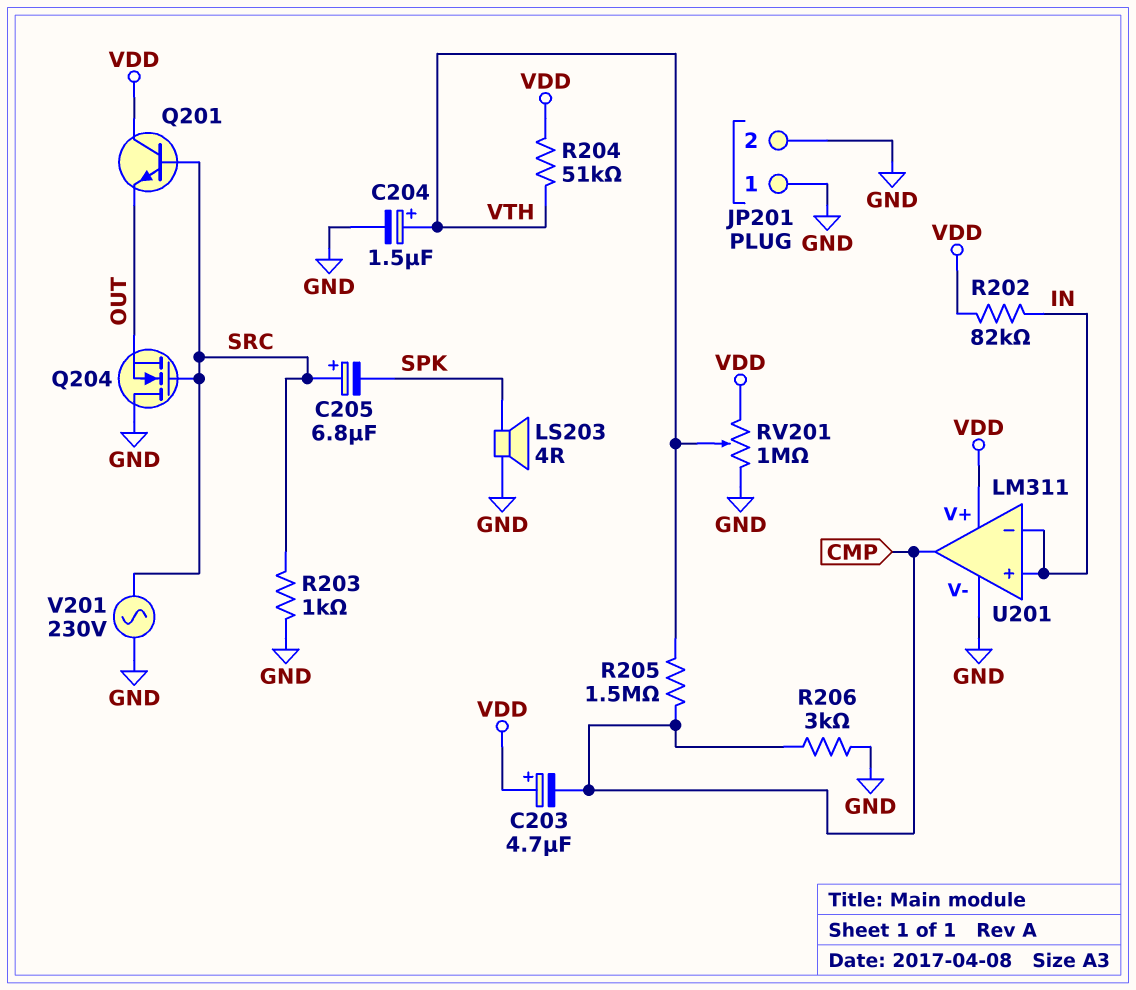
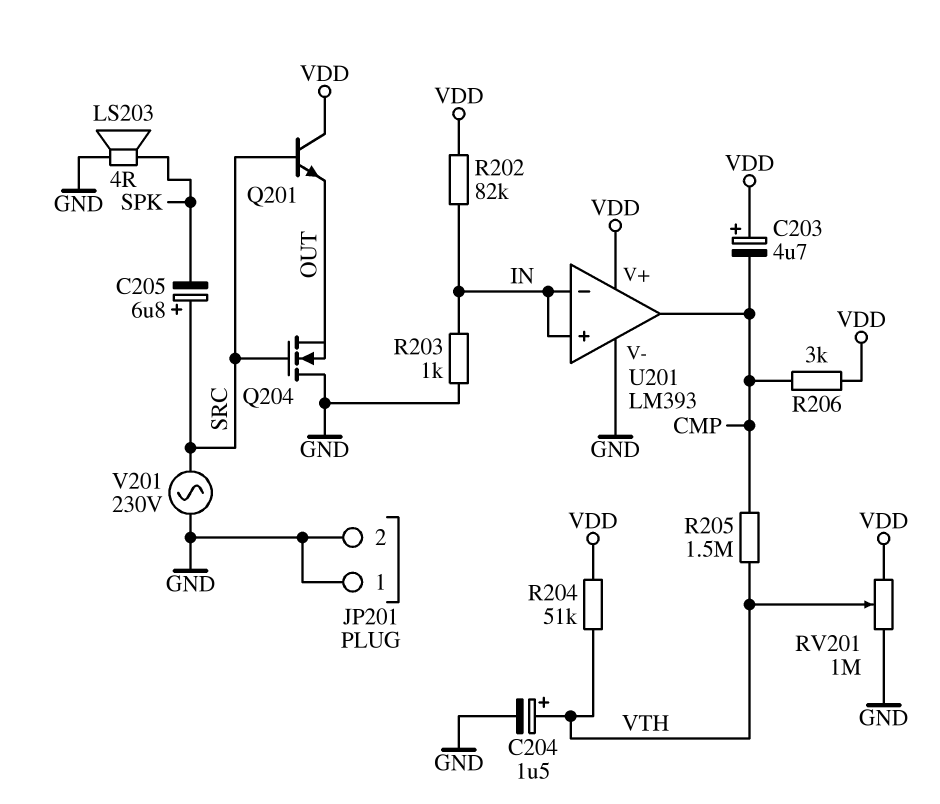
R203: 1k (GND, SRC) -> 1k (GND, IN)
R206: 3k (CMP, GND) -> 3k (CMP, VDD)
U201: LM311 -> LM393

